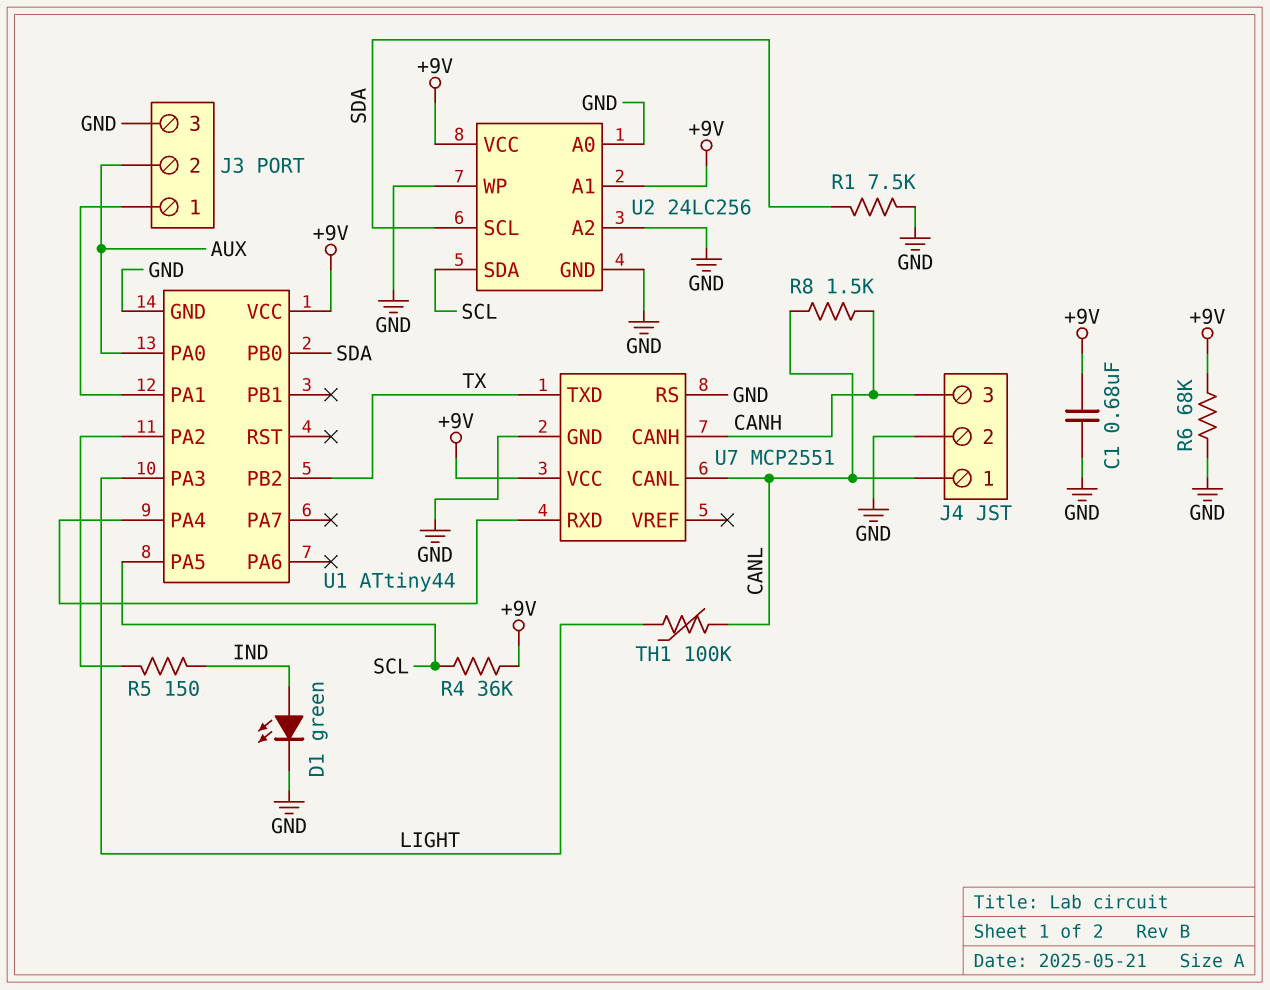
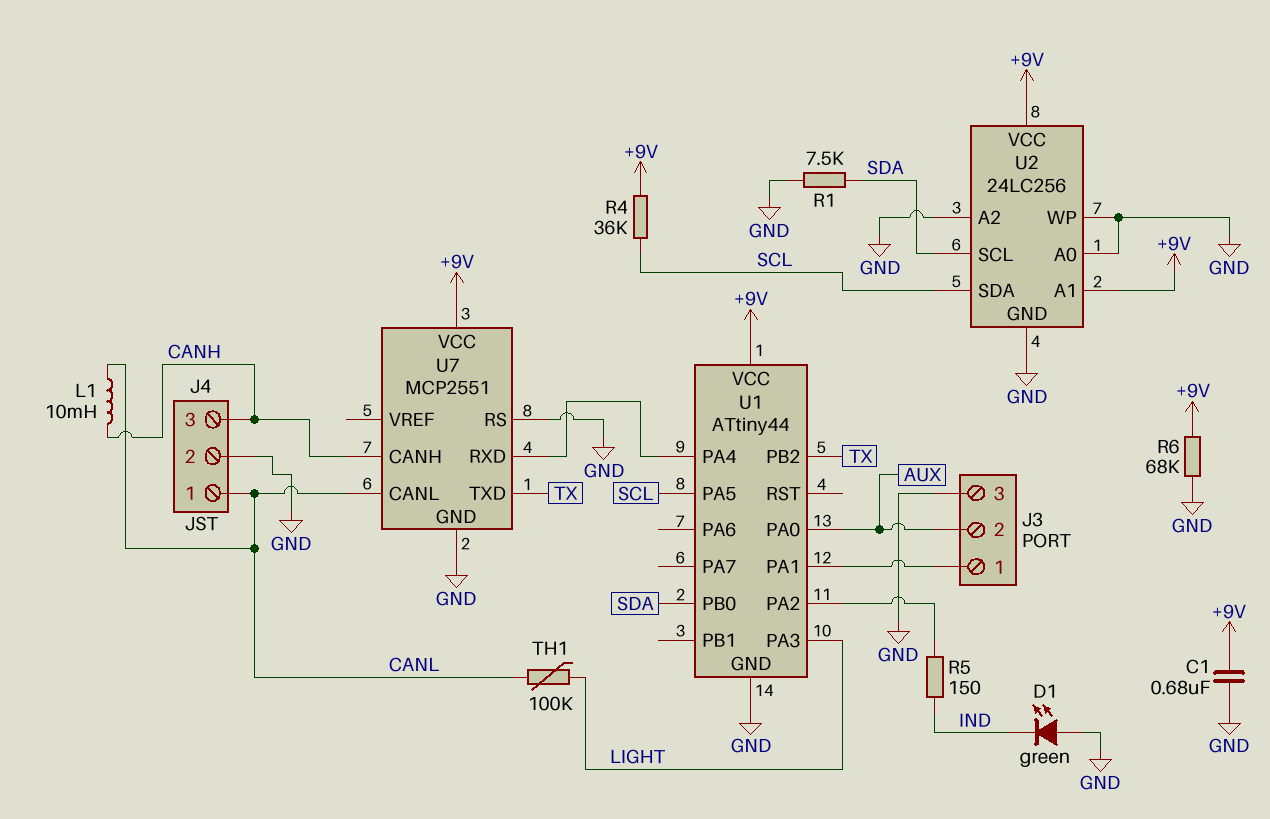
D1: LED green (A IND, K GND) -> LED green (A GND, K IND)
L1: none -> 10mH (CANH, CANL)
R8: 1.5k (CANH, CANL) -> none

